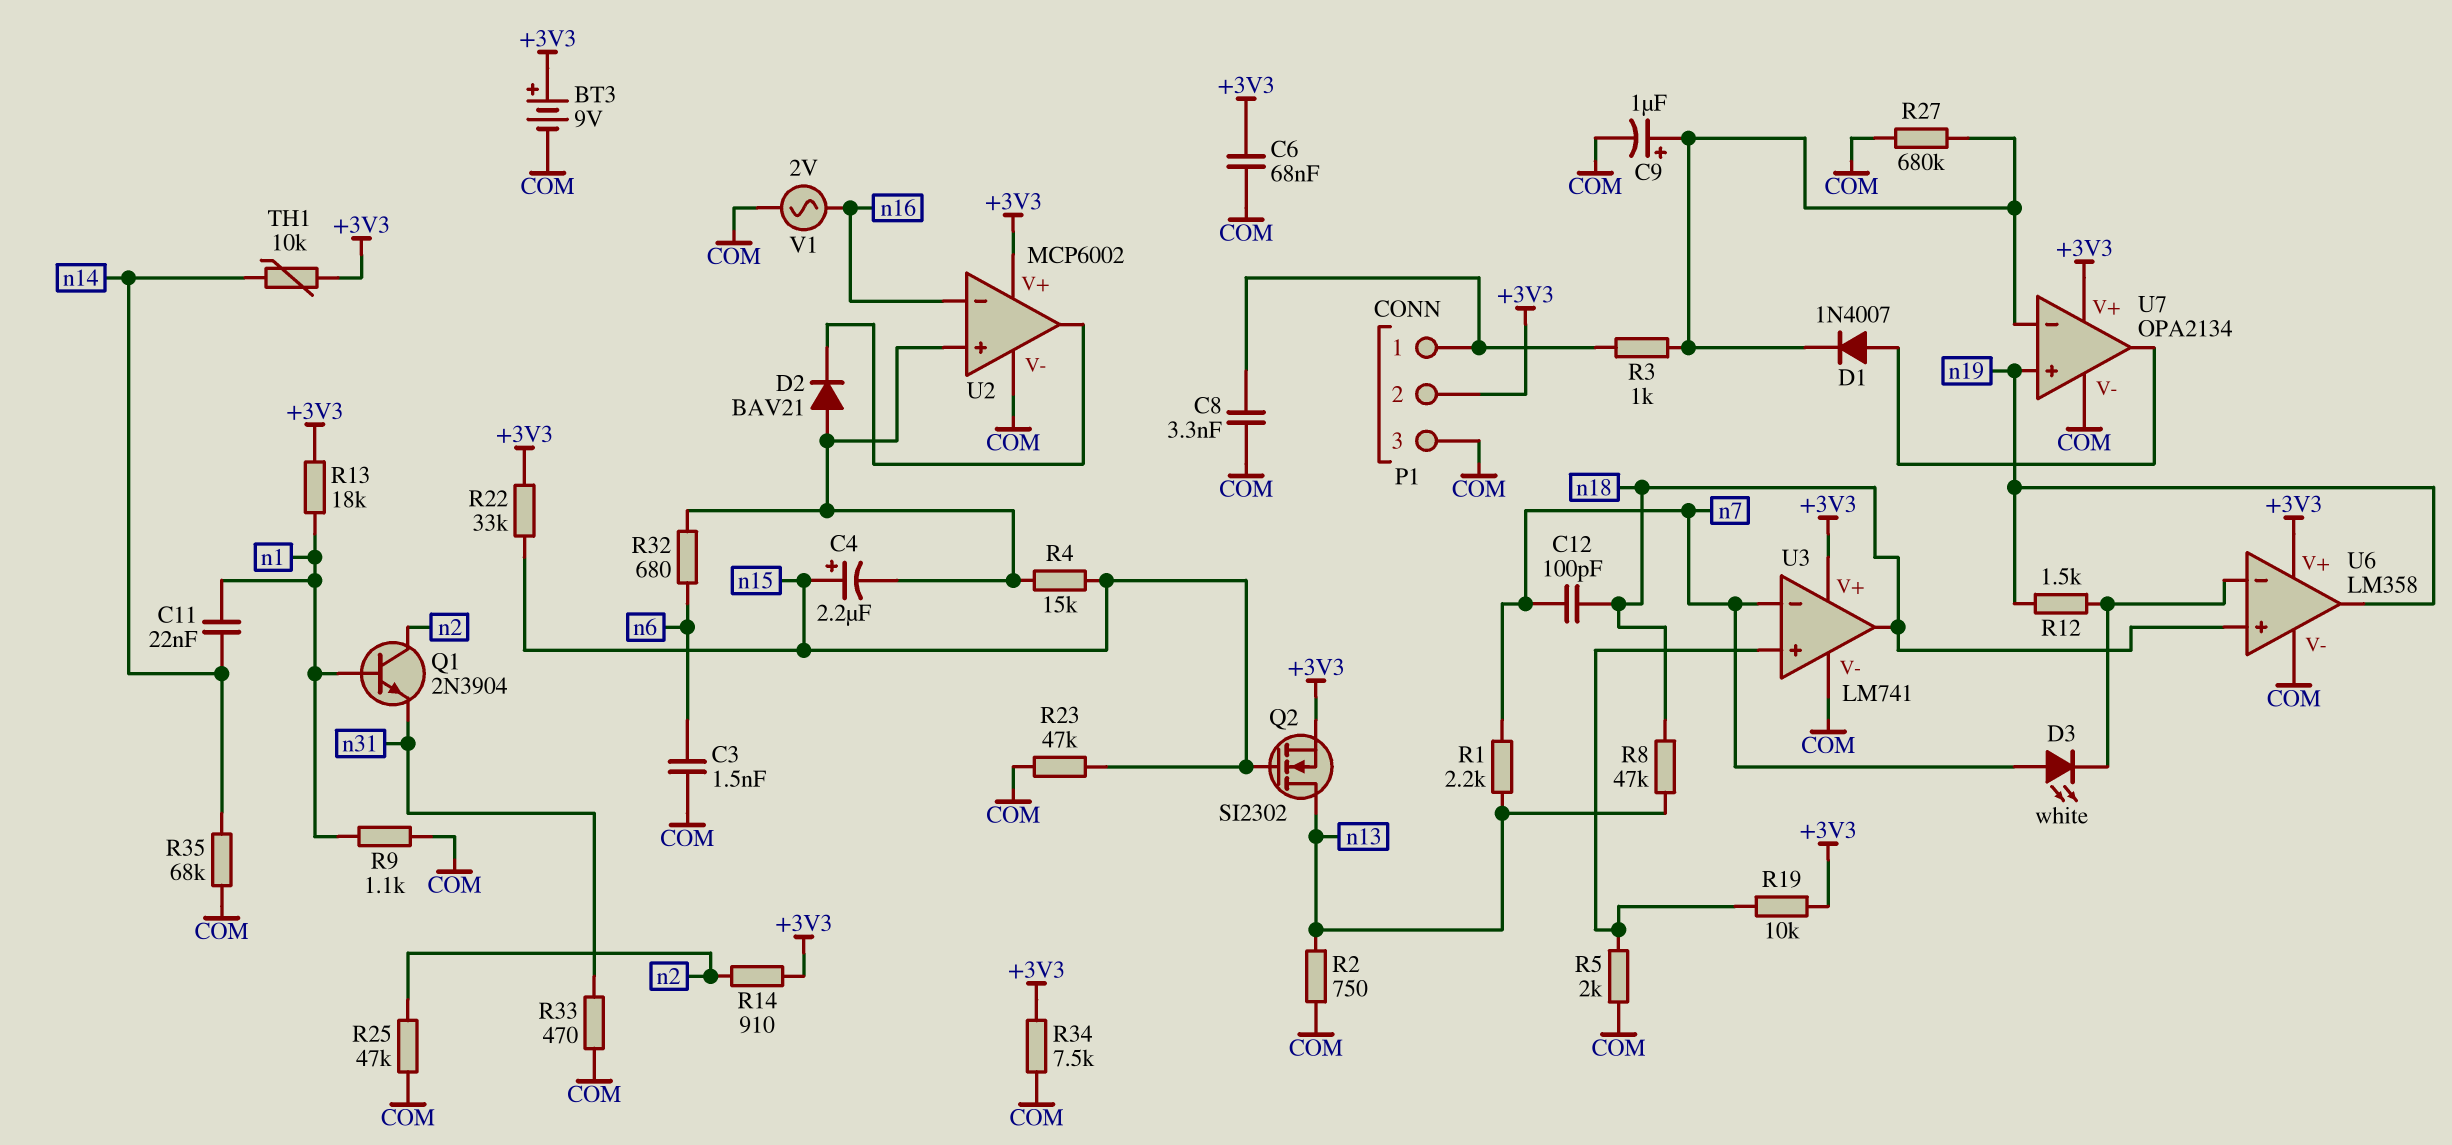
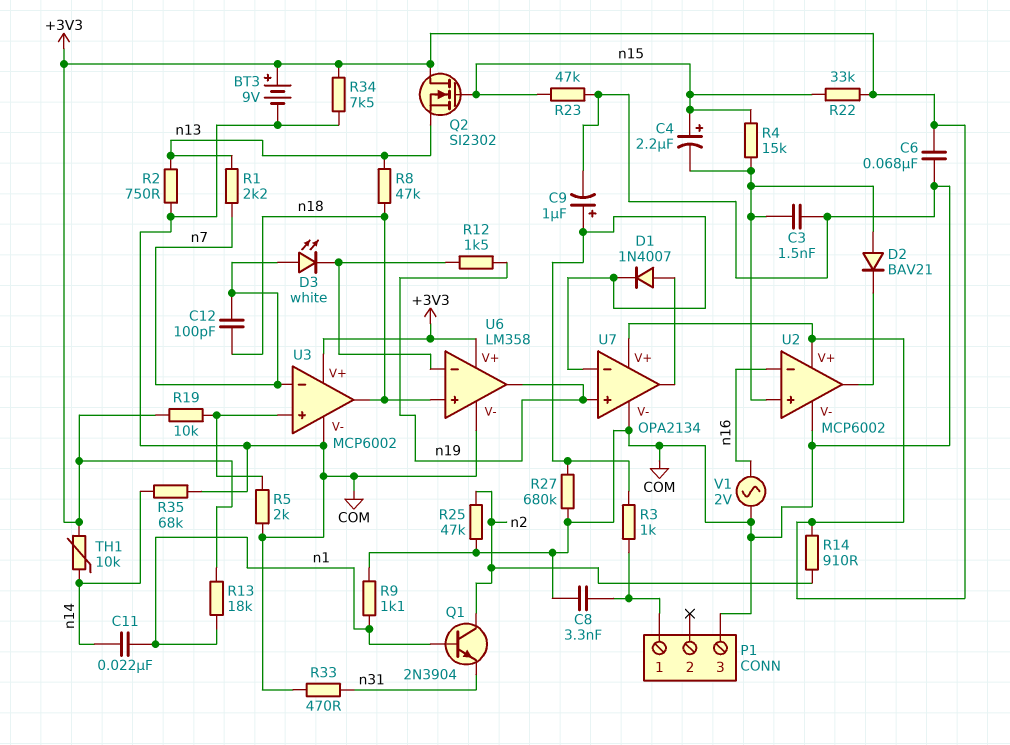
C3: 1.5nF (COM, n6) -> 1.5nF (COM, U2/in+)
P1 pin 2: +3V3 -> none
Q2: NMOS SI2302 (G n15, D n13, S +3V3) -> NMOS SI2302 (G n15, D +3V3, S n13)
R32: 680 (U2/in+, n6) -> none
U3: LM741 -> MCP6002

